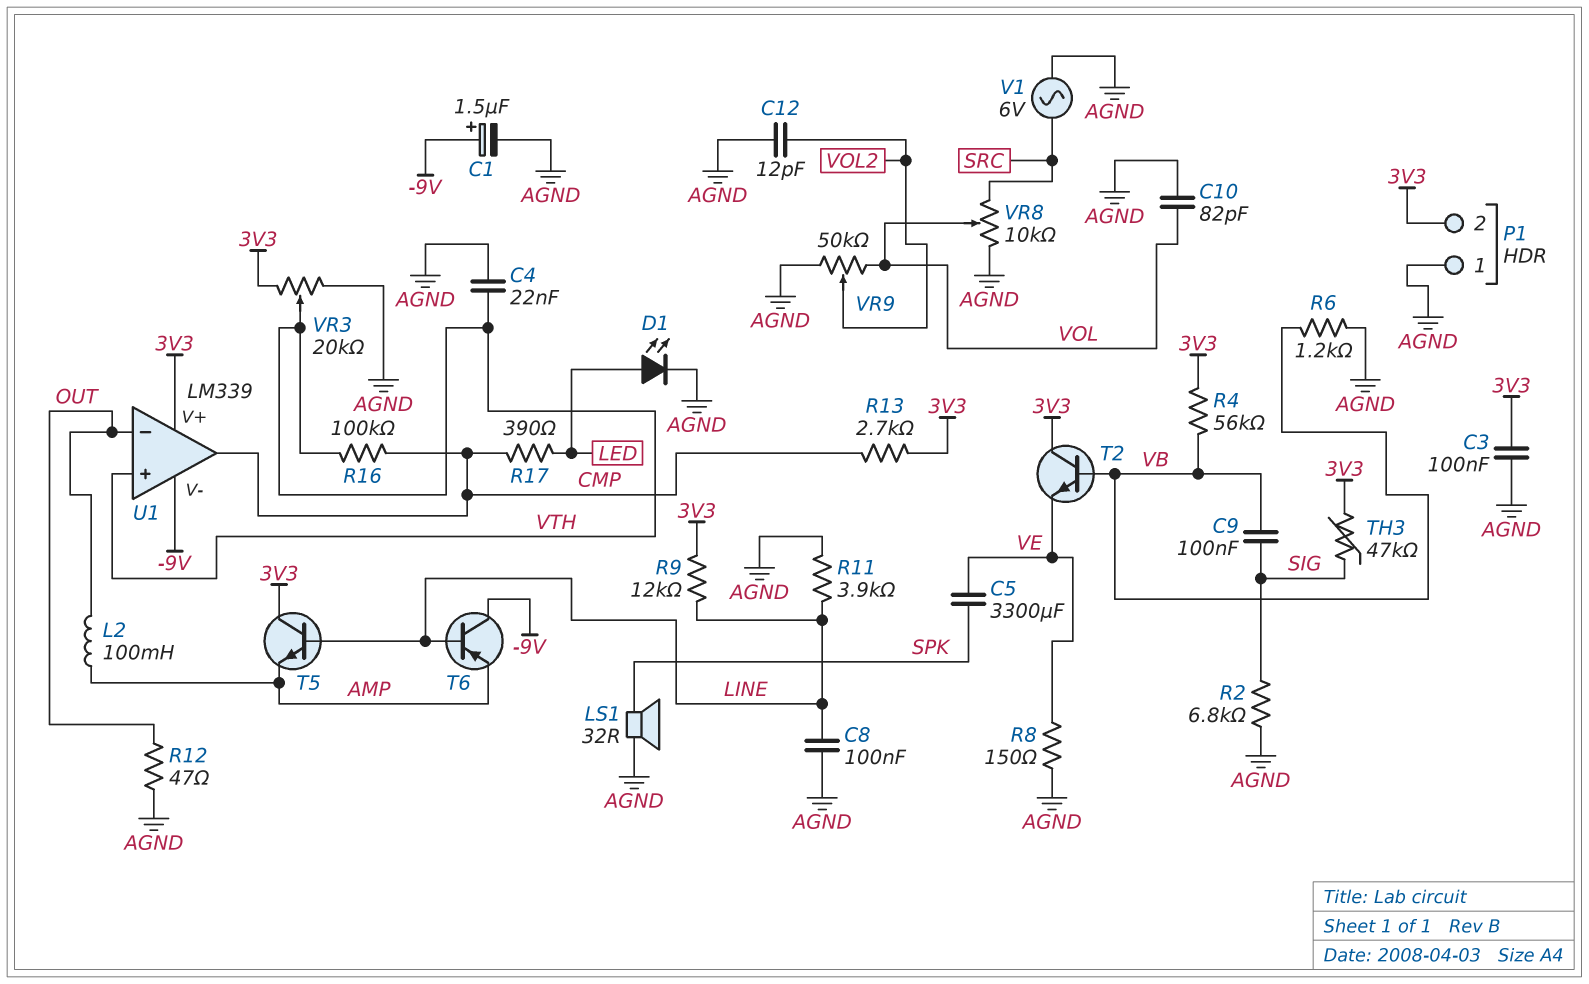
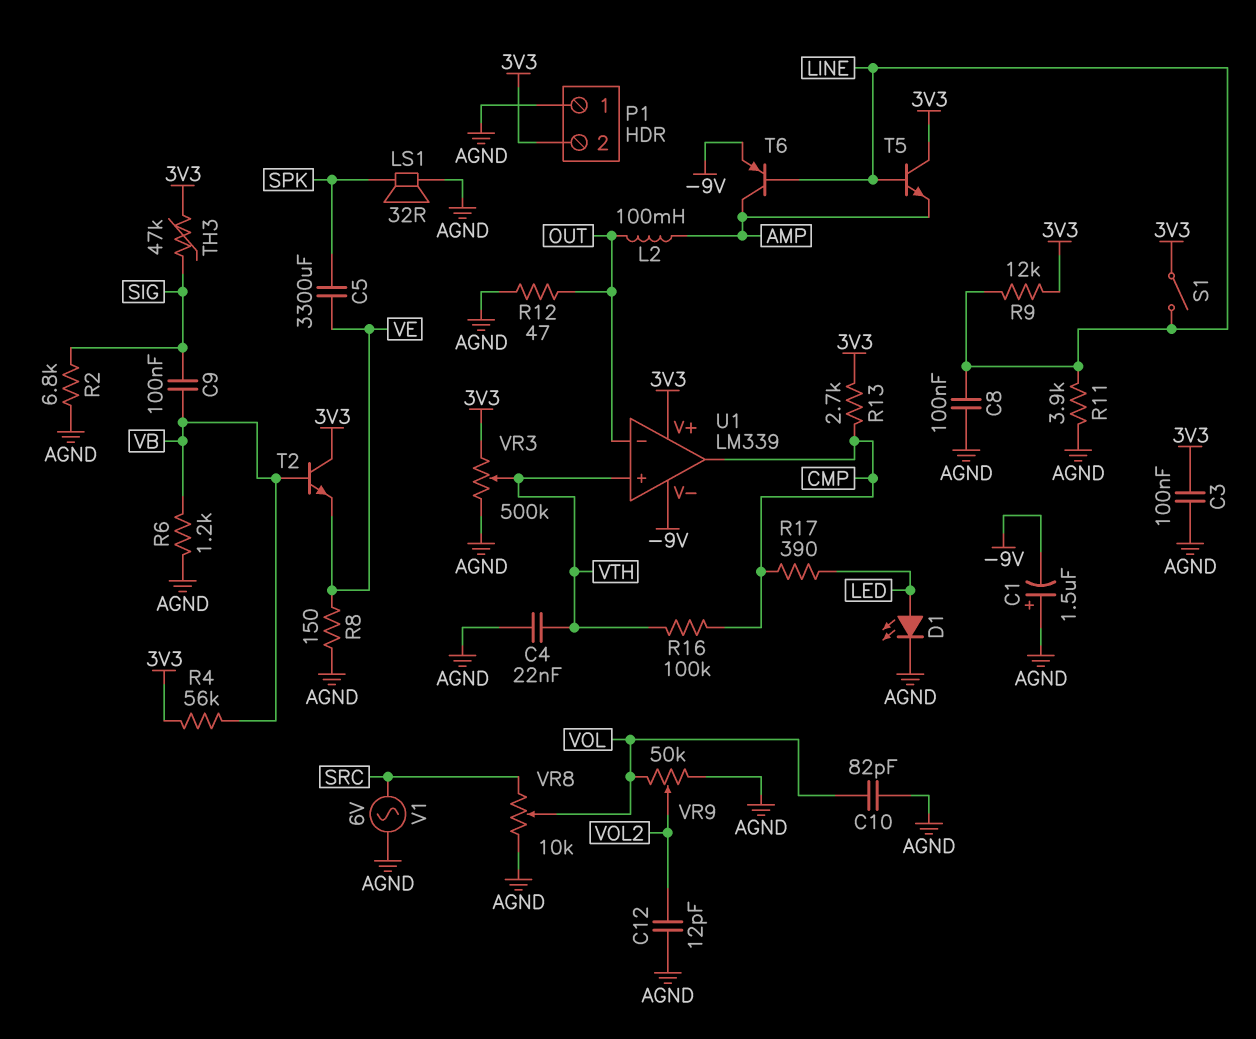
C1: 1.5uF (plus -9V, minus AGND) -> 1.5uF (plus AGND, minus -9V)
S1: none -> switch (3V3, LINE)
T6: PNP (B LINE, C -9V, E AMP) -> PNP (B LINE, C AMP, E -9V)
VR3: 20k (3V3, AGND, wiper VTH) -> 500k (3V3, AGND, wiper VTH)

